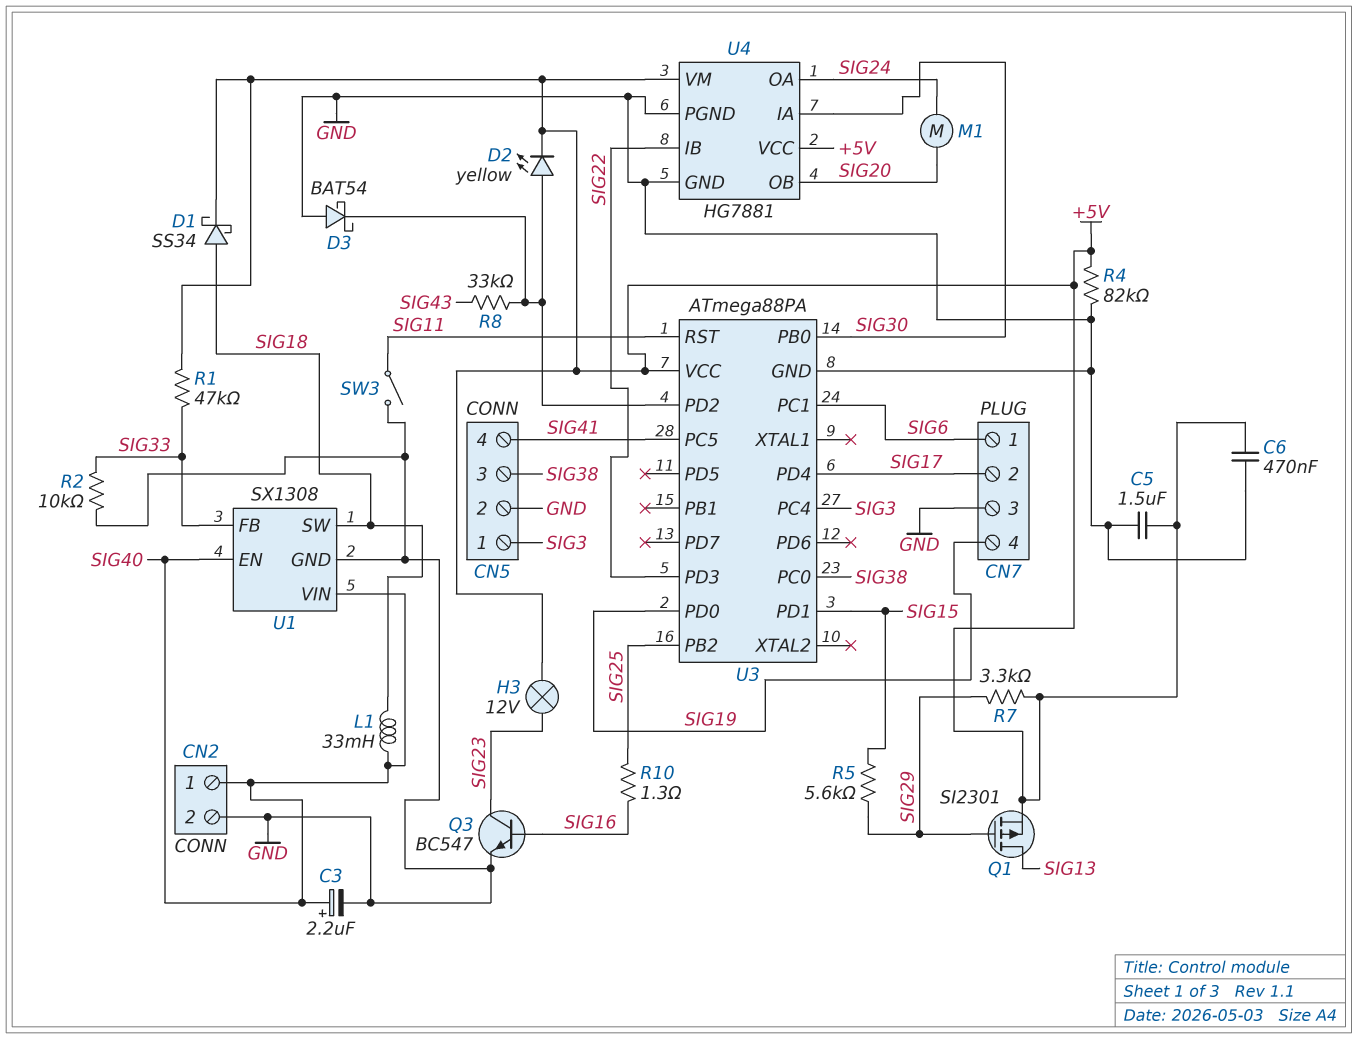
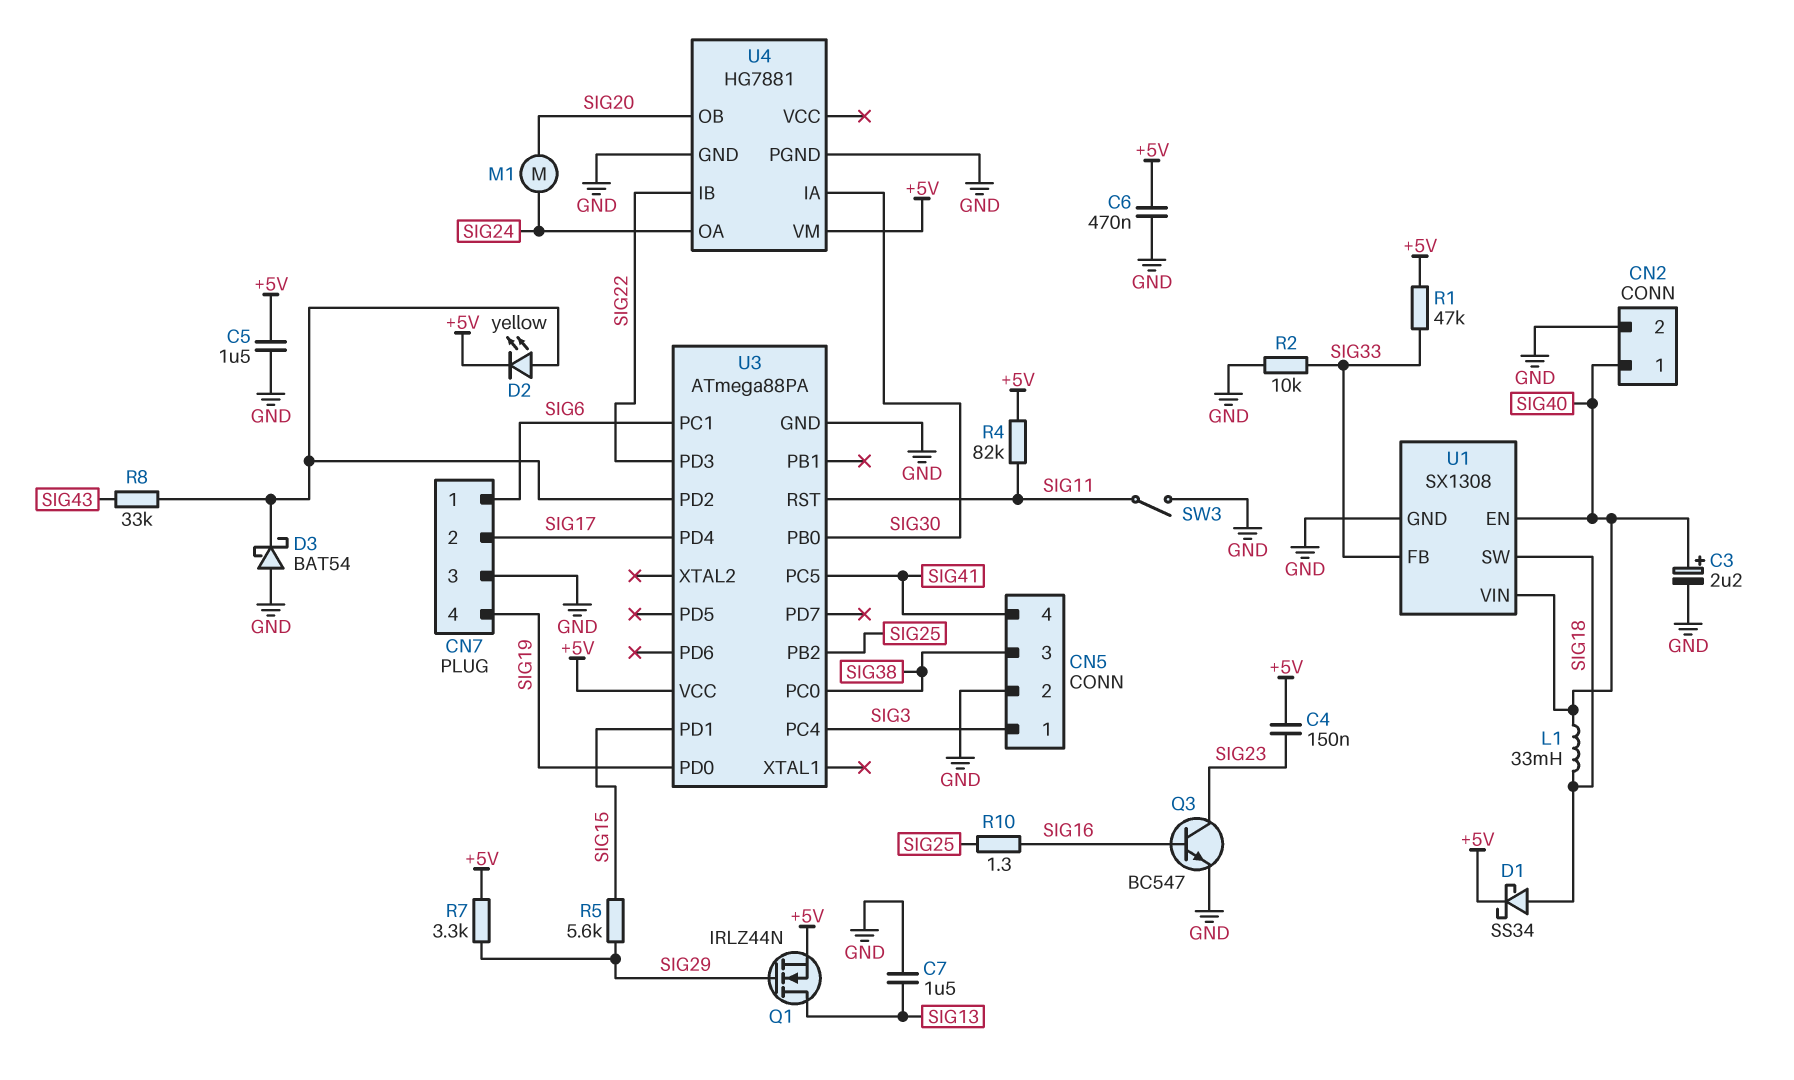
C4: none -> 150nF (+5V, SIG23)
C7: none -> 1.5uF (GND, SIG13)
H3: lamp 12V (+5V, SIG23) -> none
Q1: PMOS SI2301 (G SIG29, D SIG13, S +5V) -> NMOS IRLZ44N (G SIG29, D SIG13, S +5V)
R4: 82k (+5V, GND) -> 82k (+5V, SIG11)
U4 pin VCC: +5V -> none

